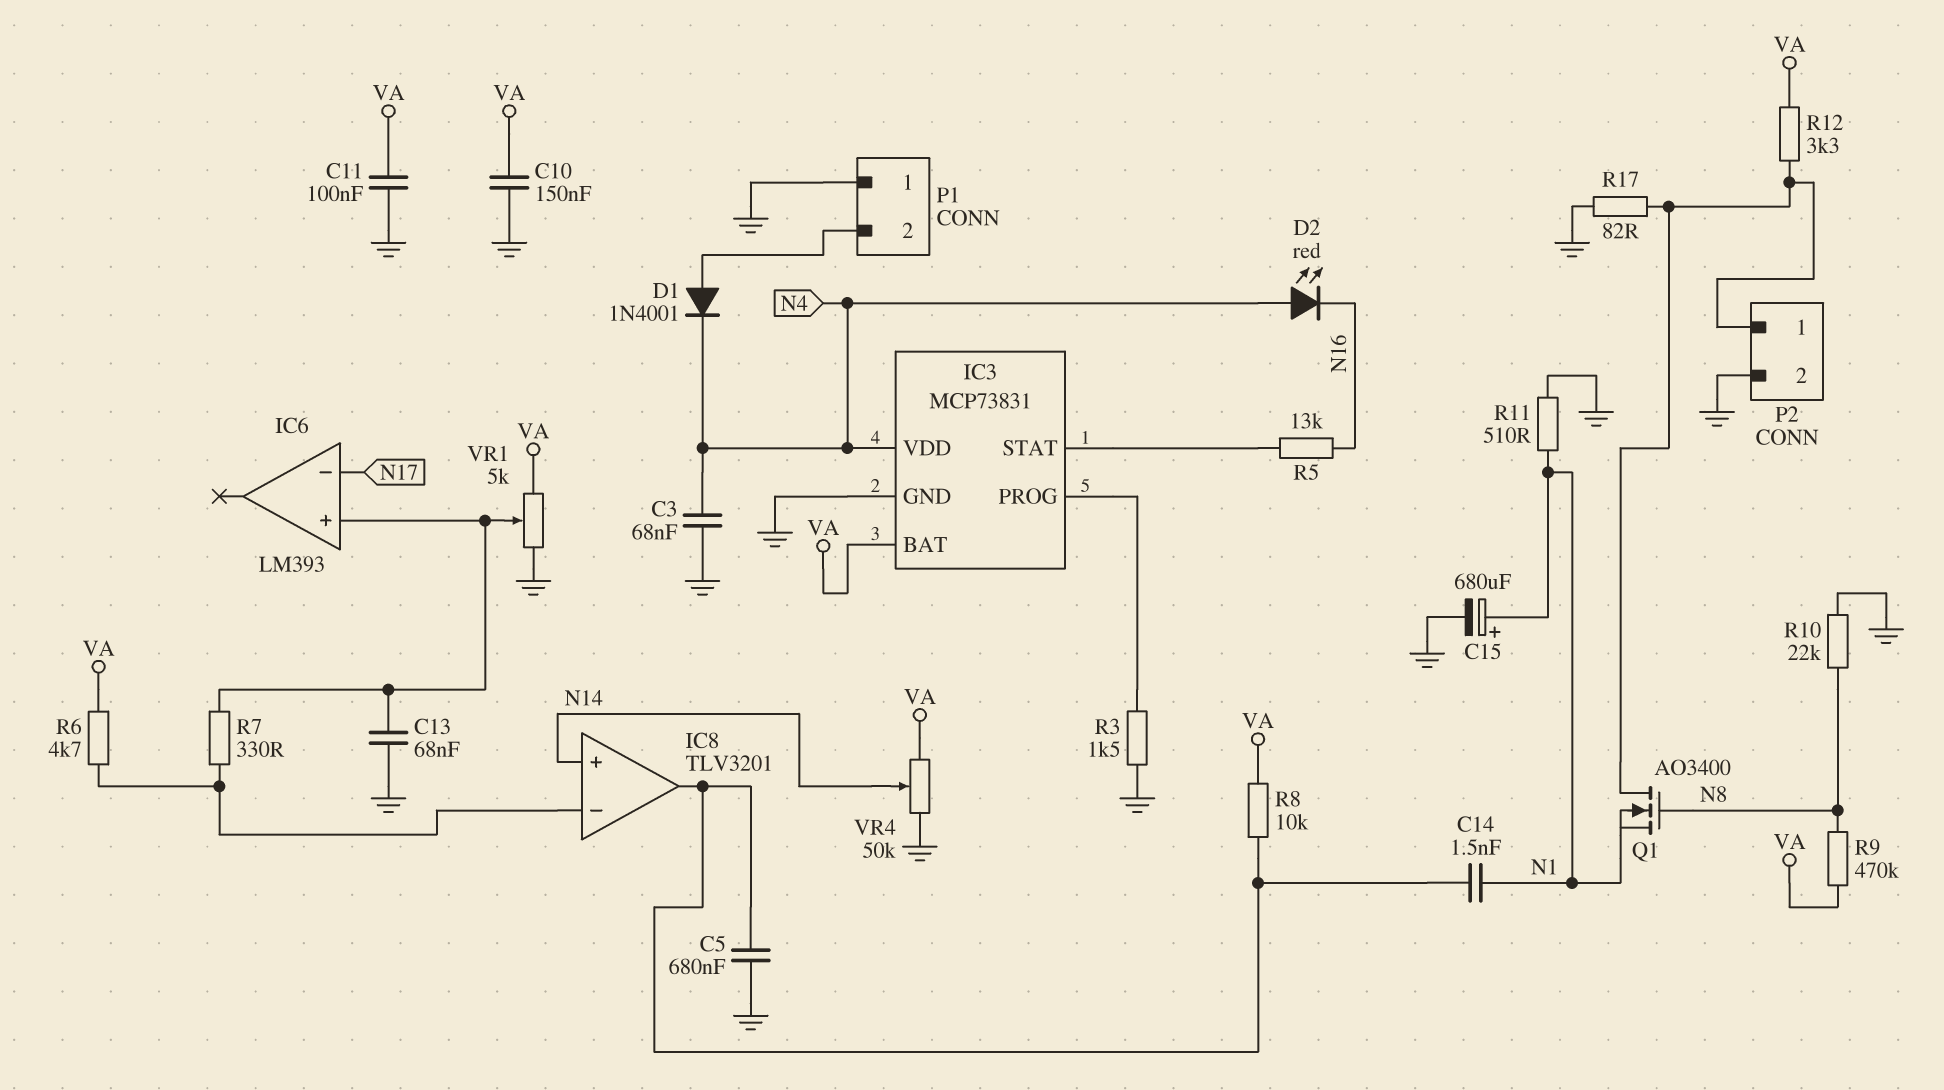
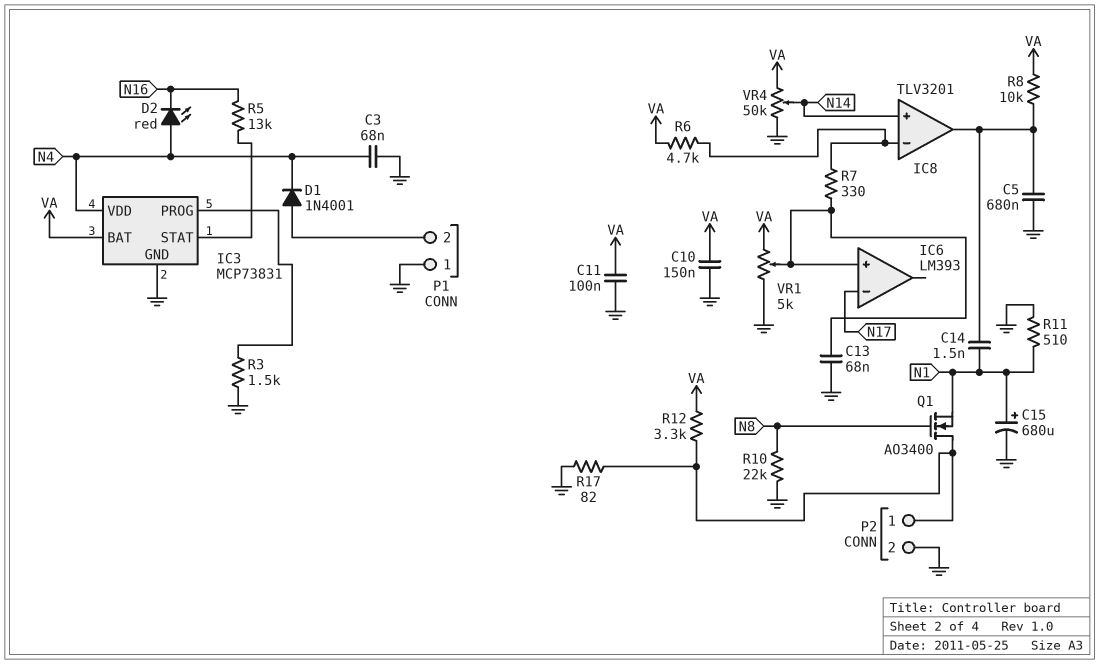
R9: 470k (N8, VA) -> none

